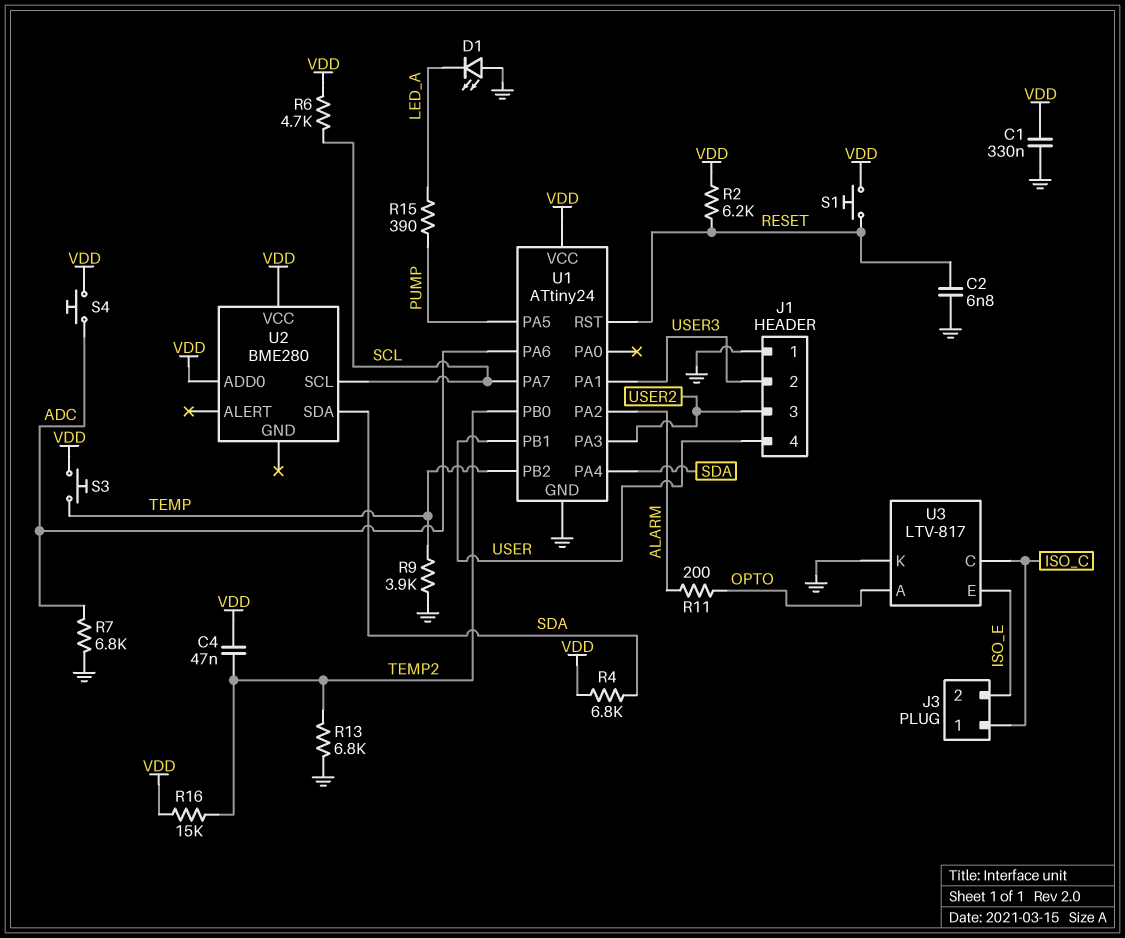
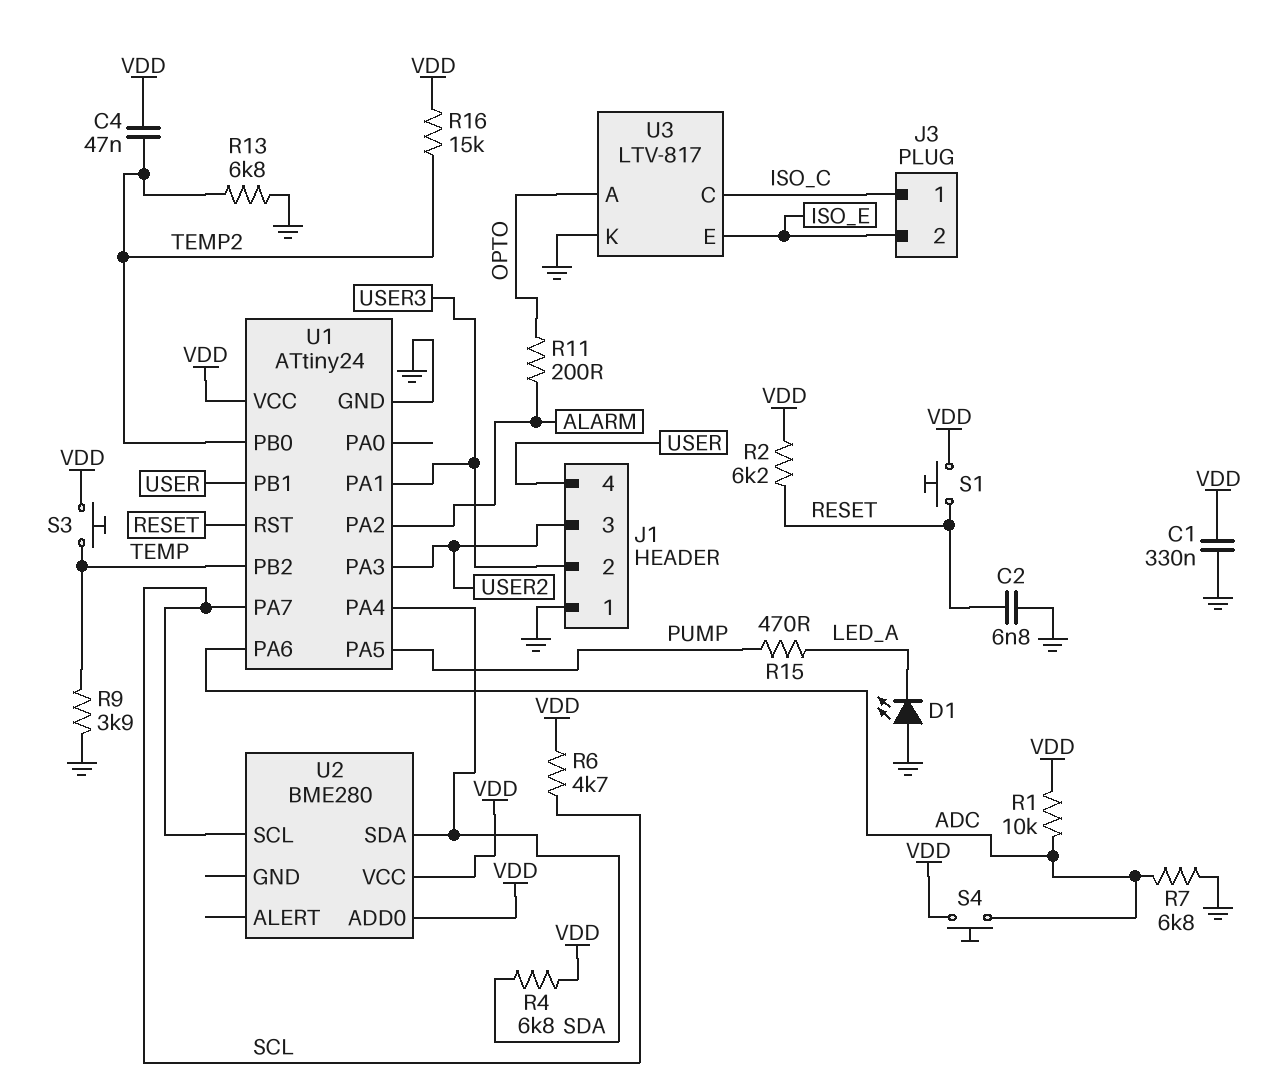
R1: none -> 10k (ADC, VDD)
R15: 390 (LED_A, PUMP) -> 470 (LED_A, PUMP)

